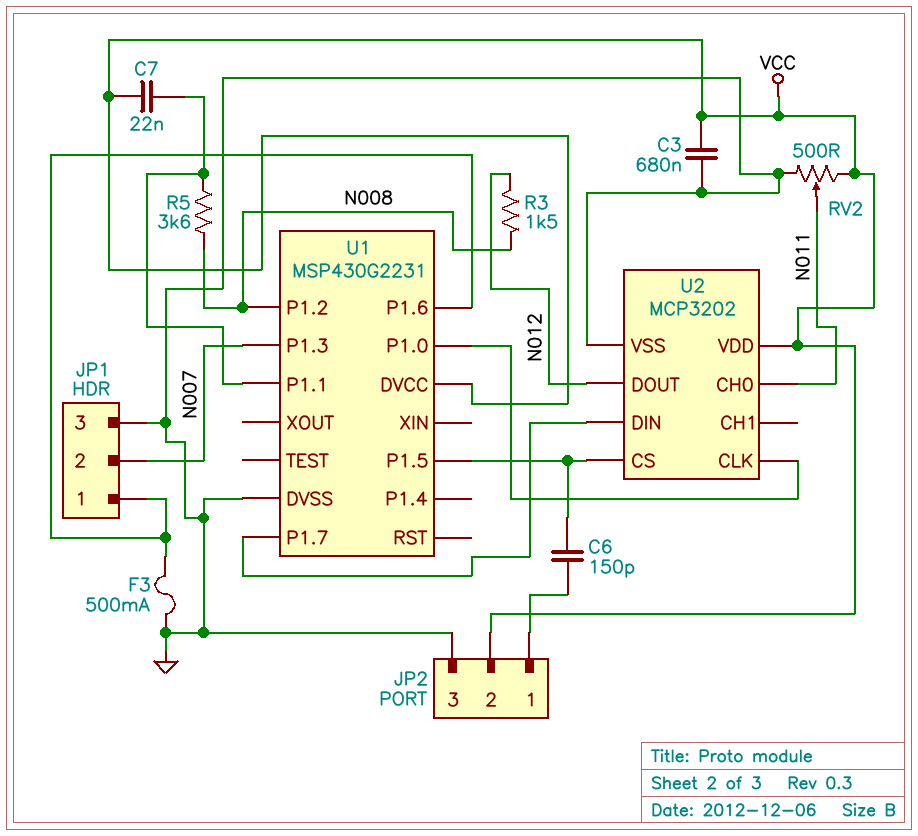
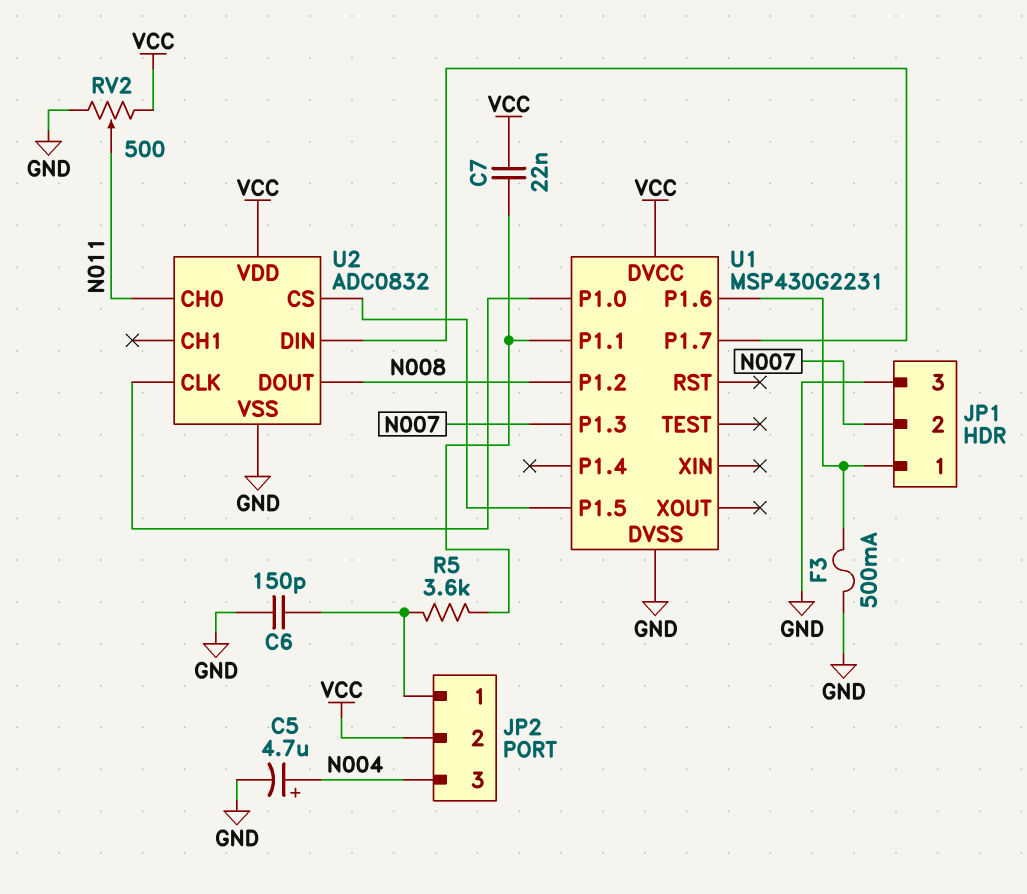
C3: 680nF (GND, VCC) -> none
C5: none -> 4.7uF (plus N004, minus GND)
C6: 150pF (JP2/1, U1/P1.5) -> 150pF (GND, JP2/1)
JP2 pin 3: GND -> N004
R3: 1.5k (N008, N012) -> none
R5: 3.6k (N008, U1/P1.1) -> 3.6k (JP2/1, U1/P1.1)
U2: MCP3202 -> ADC0832
U2 pin DOUT: N012 -> N008

